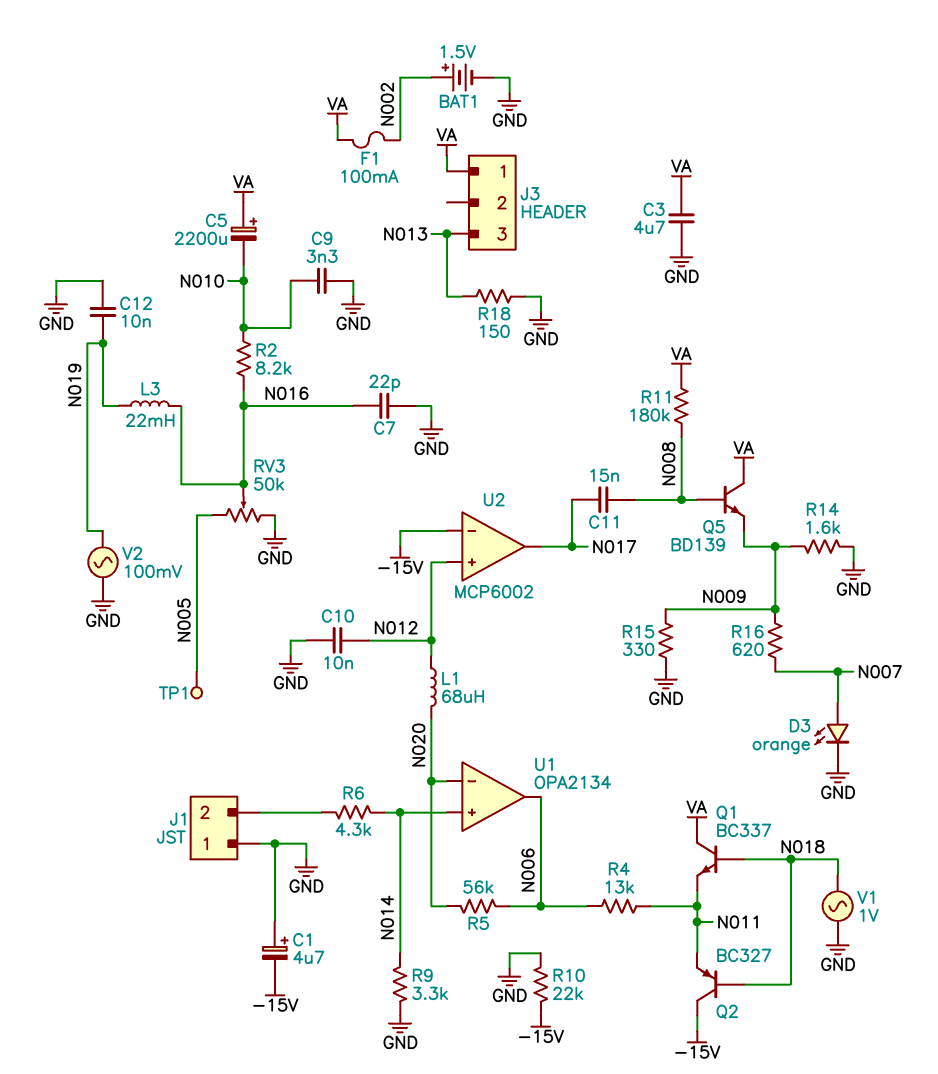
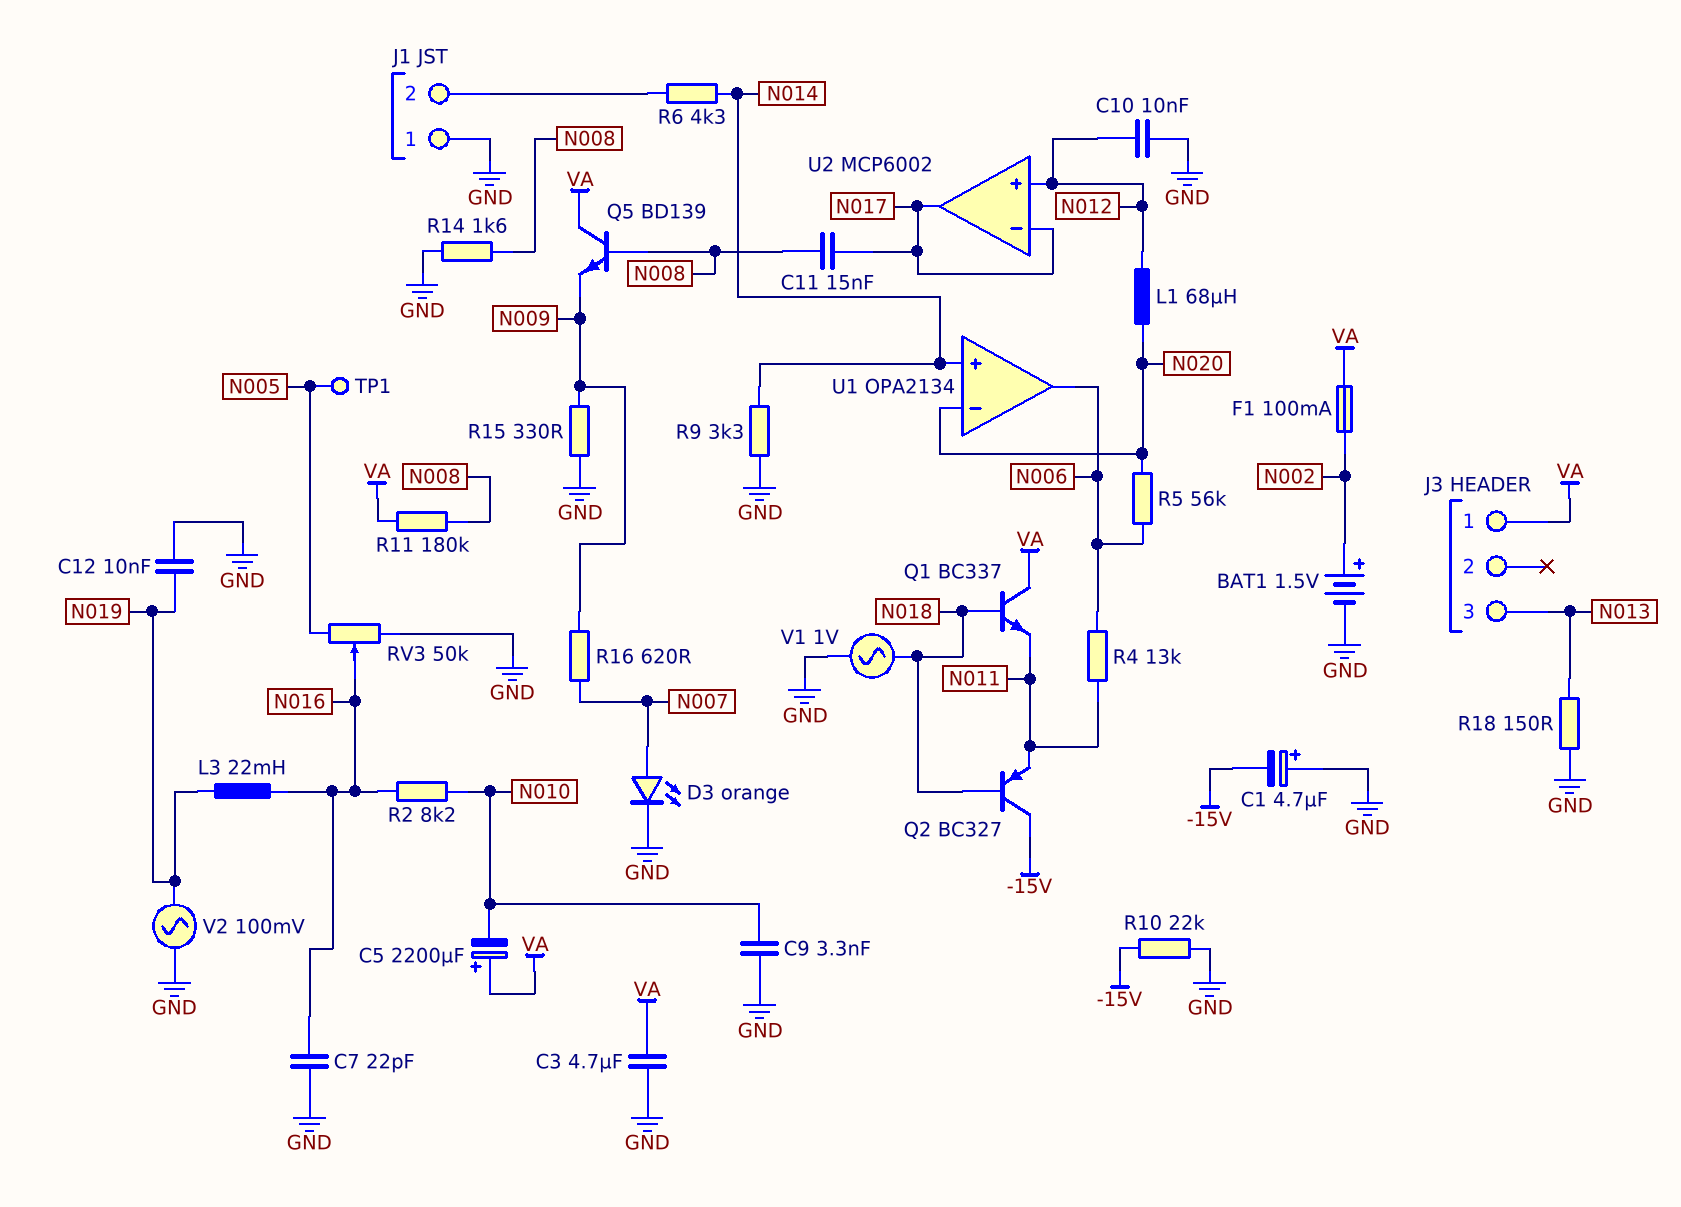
R14: 1.6k (GND, N009) -> 1.6k (GND, N008)
U2 pin in-: -15V -> N017

